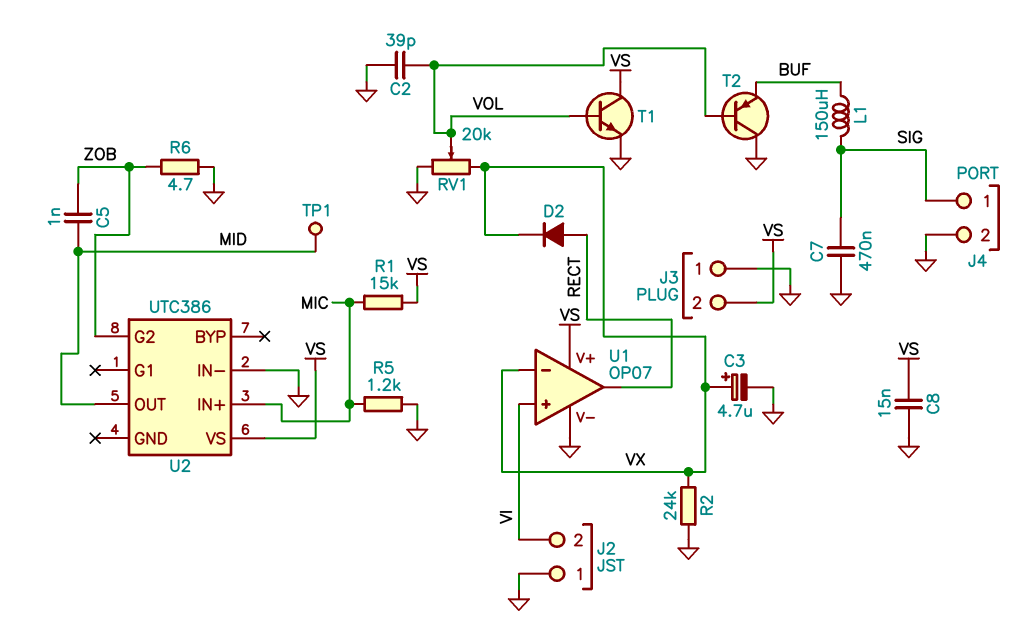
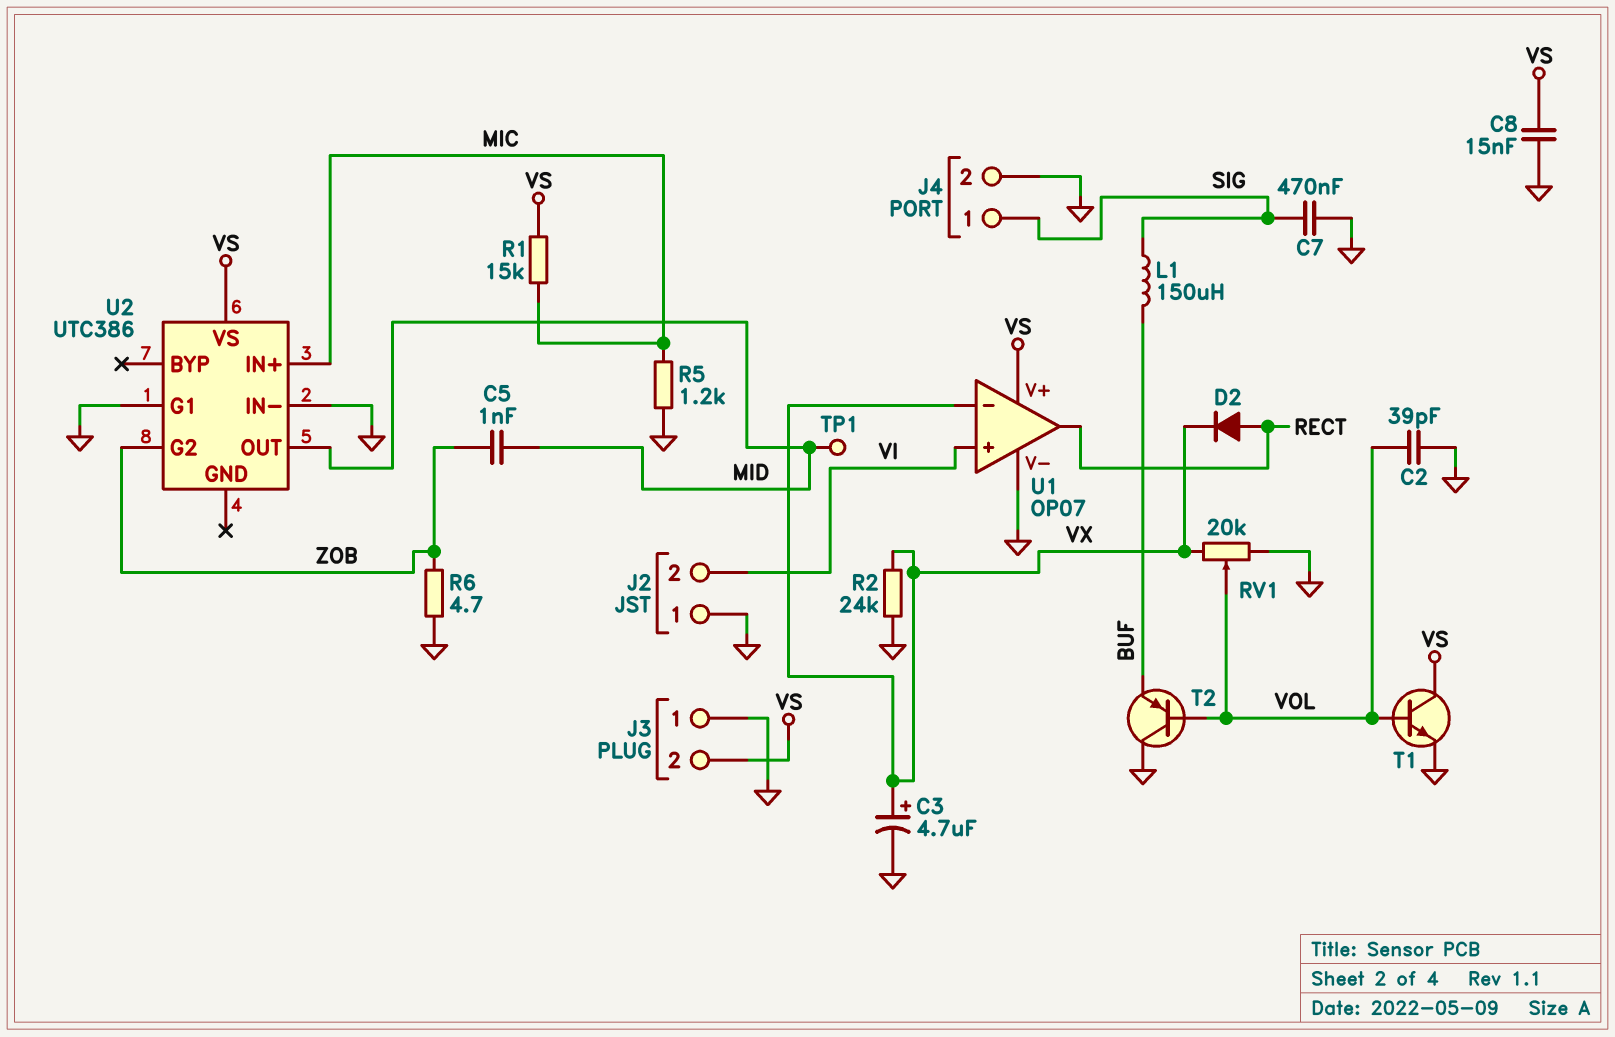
U2 pin G1: none -> GND

